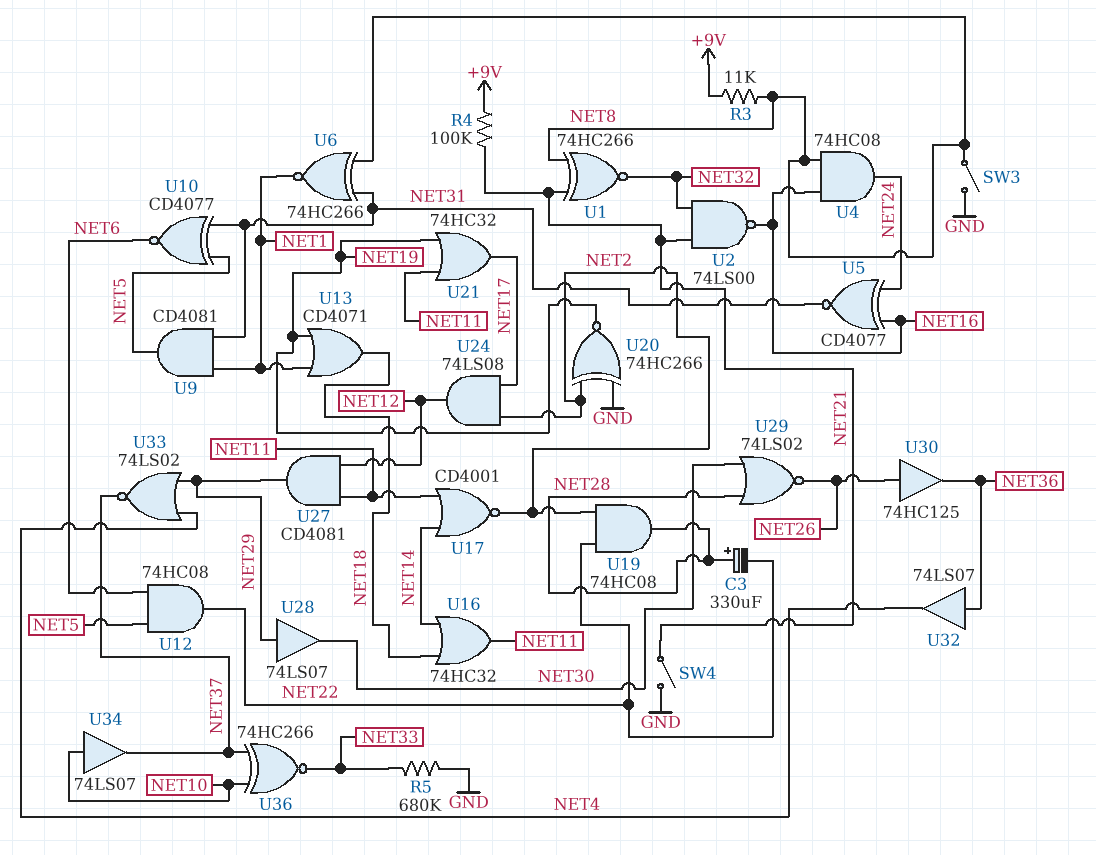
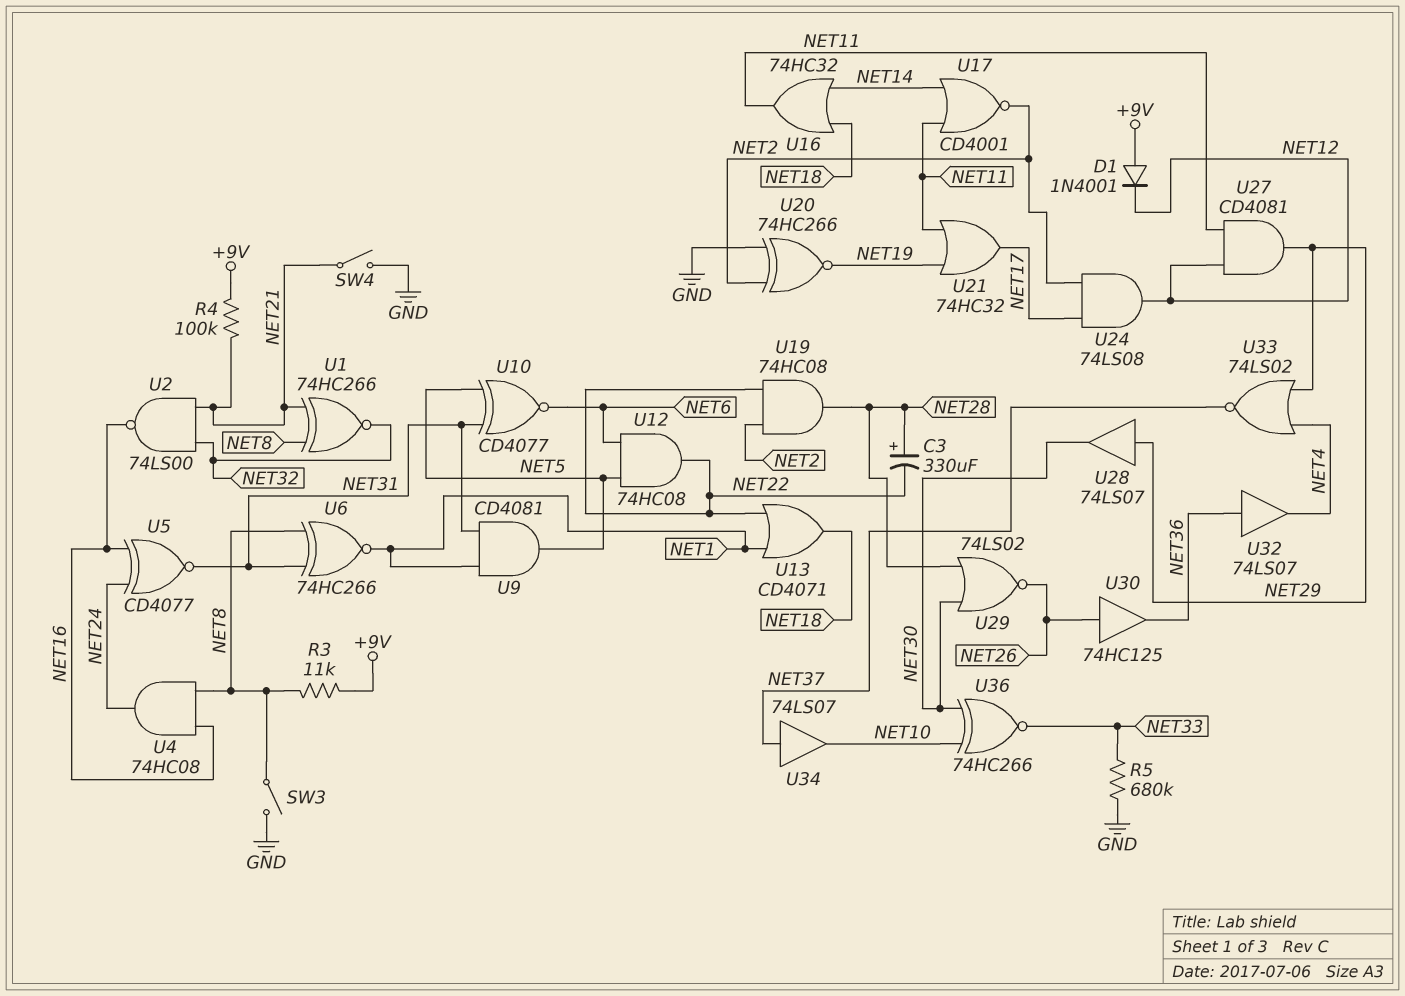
D1: none -> diode 1N4001 (A +9V, K NET12)
U13: OR CD4071 (in NET1, in NET19, out NET18) -> OR CD4071 (in NET1, in NET22, out NET18)
U34: buffer 74LS07 (in NET10, out NET37) -> buffer 74LS07 (in NET37, out NET10)
U36: XNOR 74HC266 (in NET10, in NET37, out NET33) -> XNOR 74HC266 (in NET10, in NET30, out NET33)

